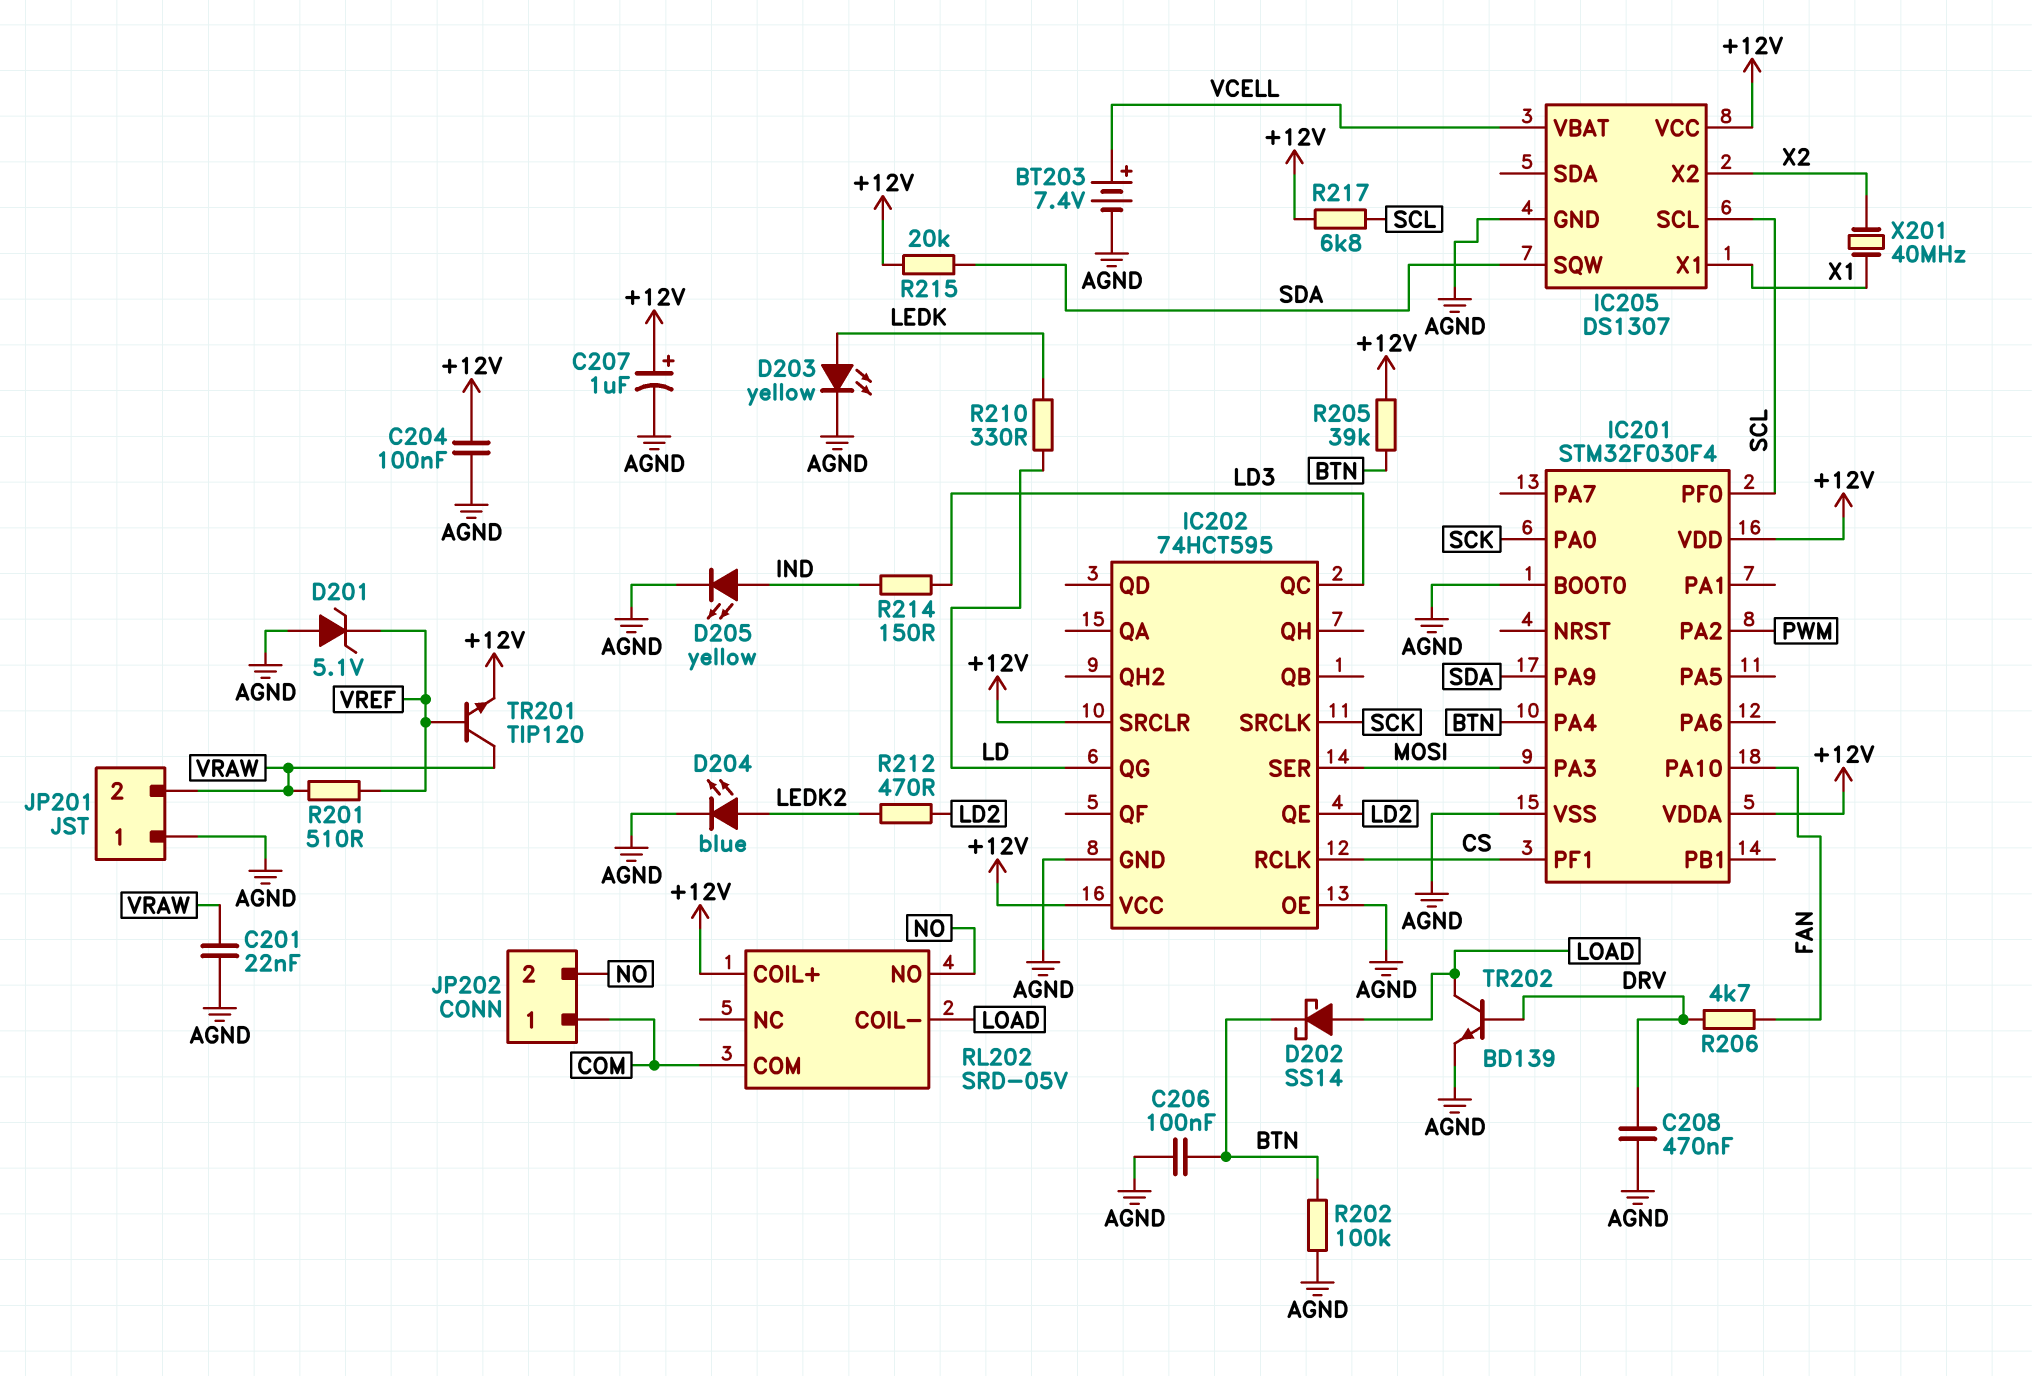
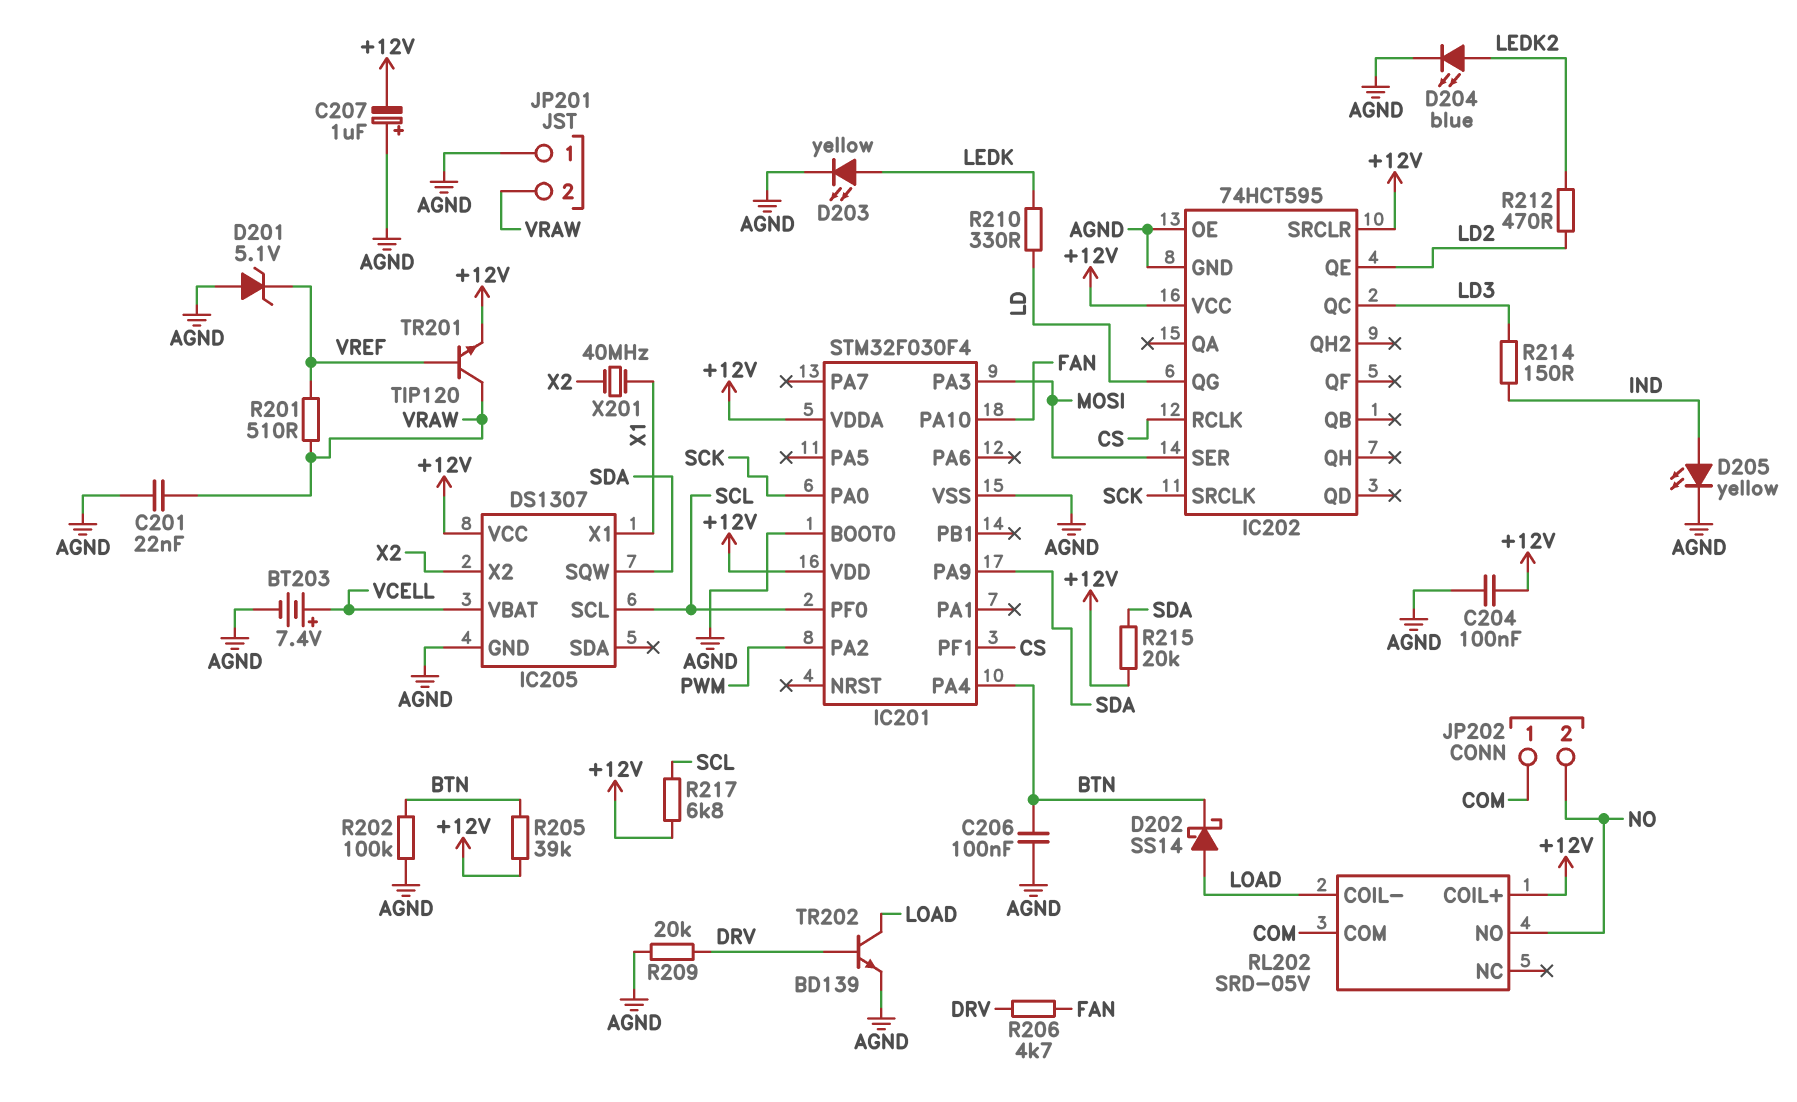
C207: 1uF (plus +12V, minus AGND) -> 1uF (plus AGND, minus +12V)
C208: 470nF (AGND, DRV) -> none
R209: none -> 20k (AGND, DRV)

